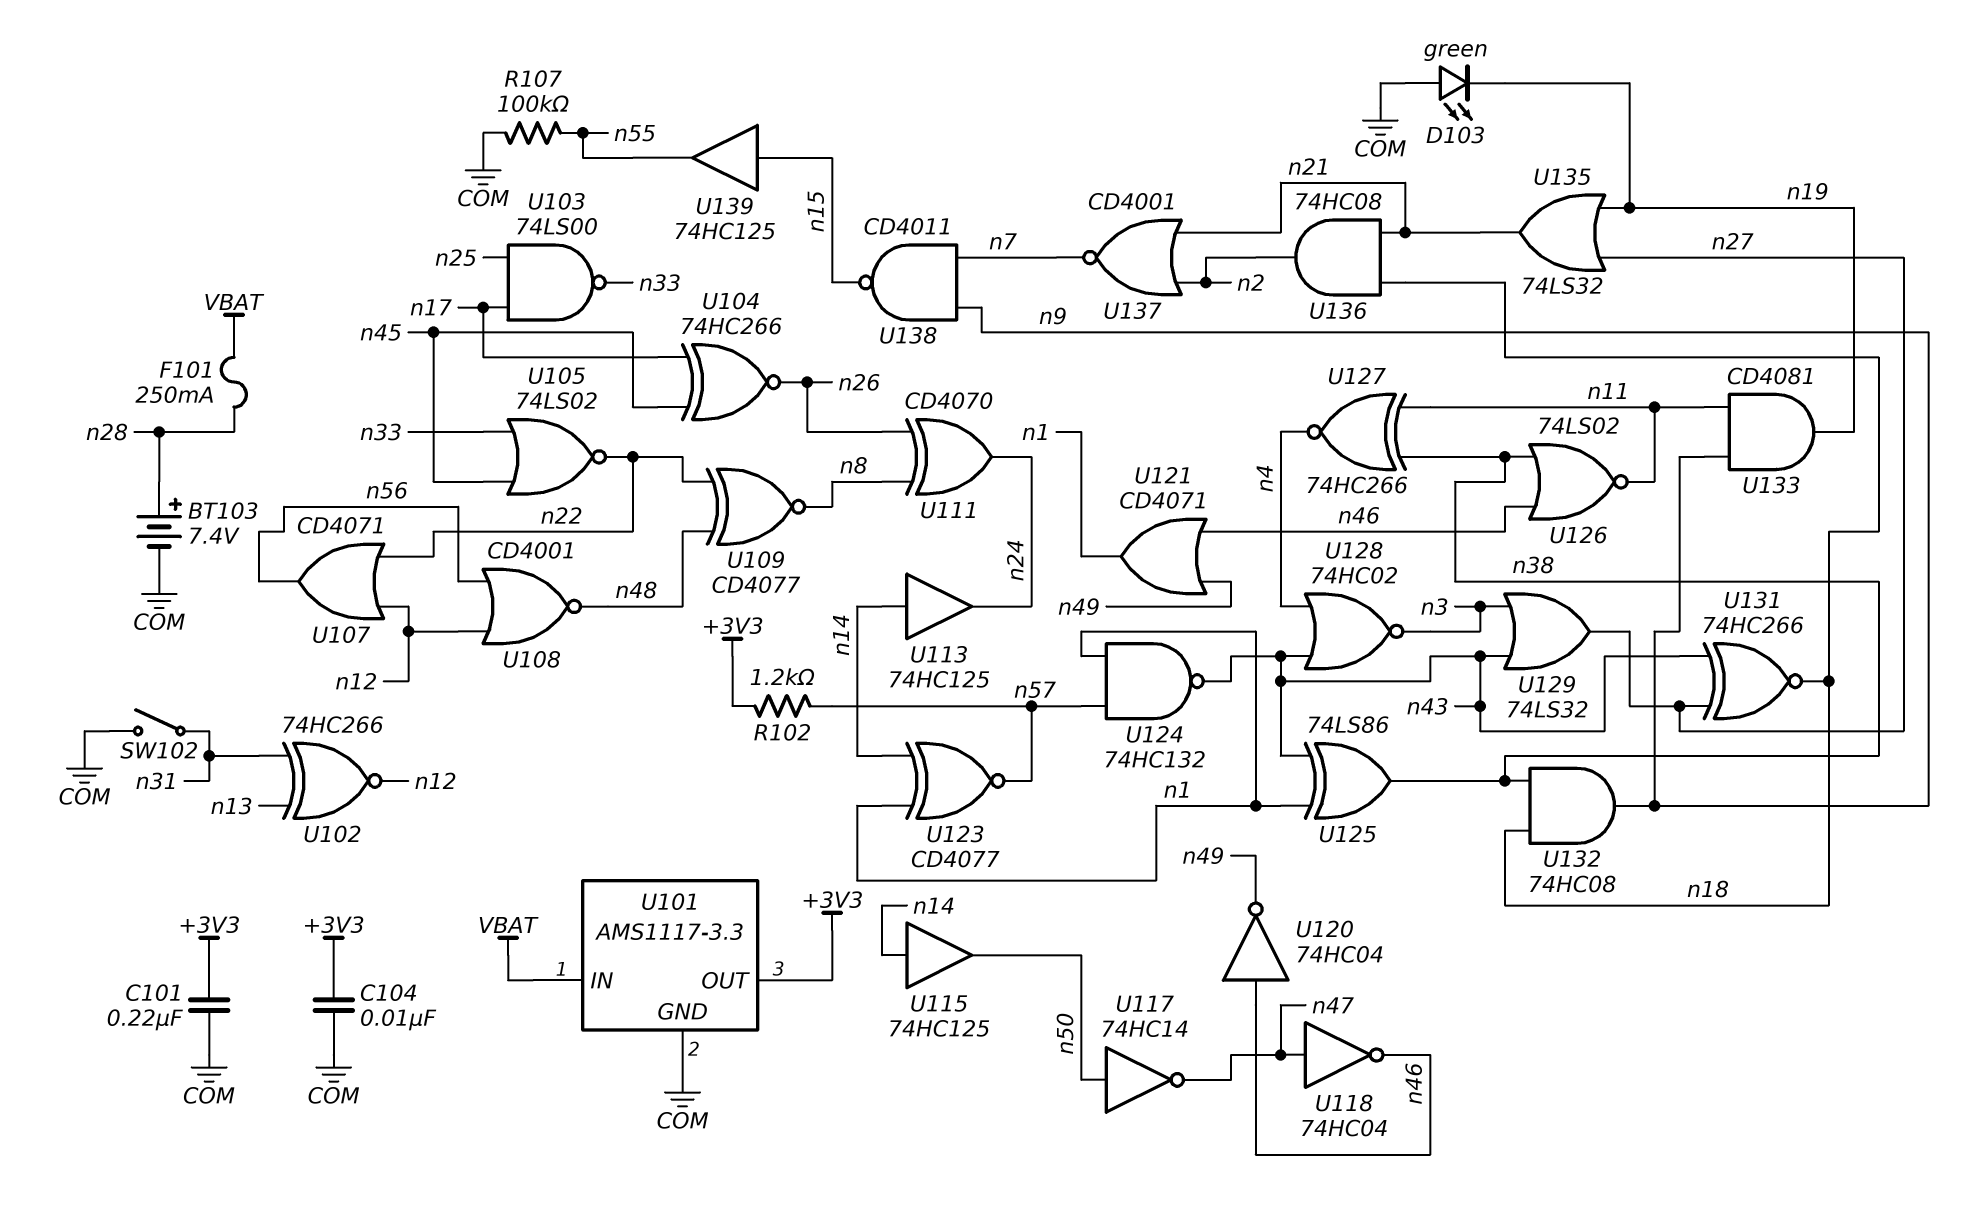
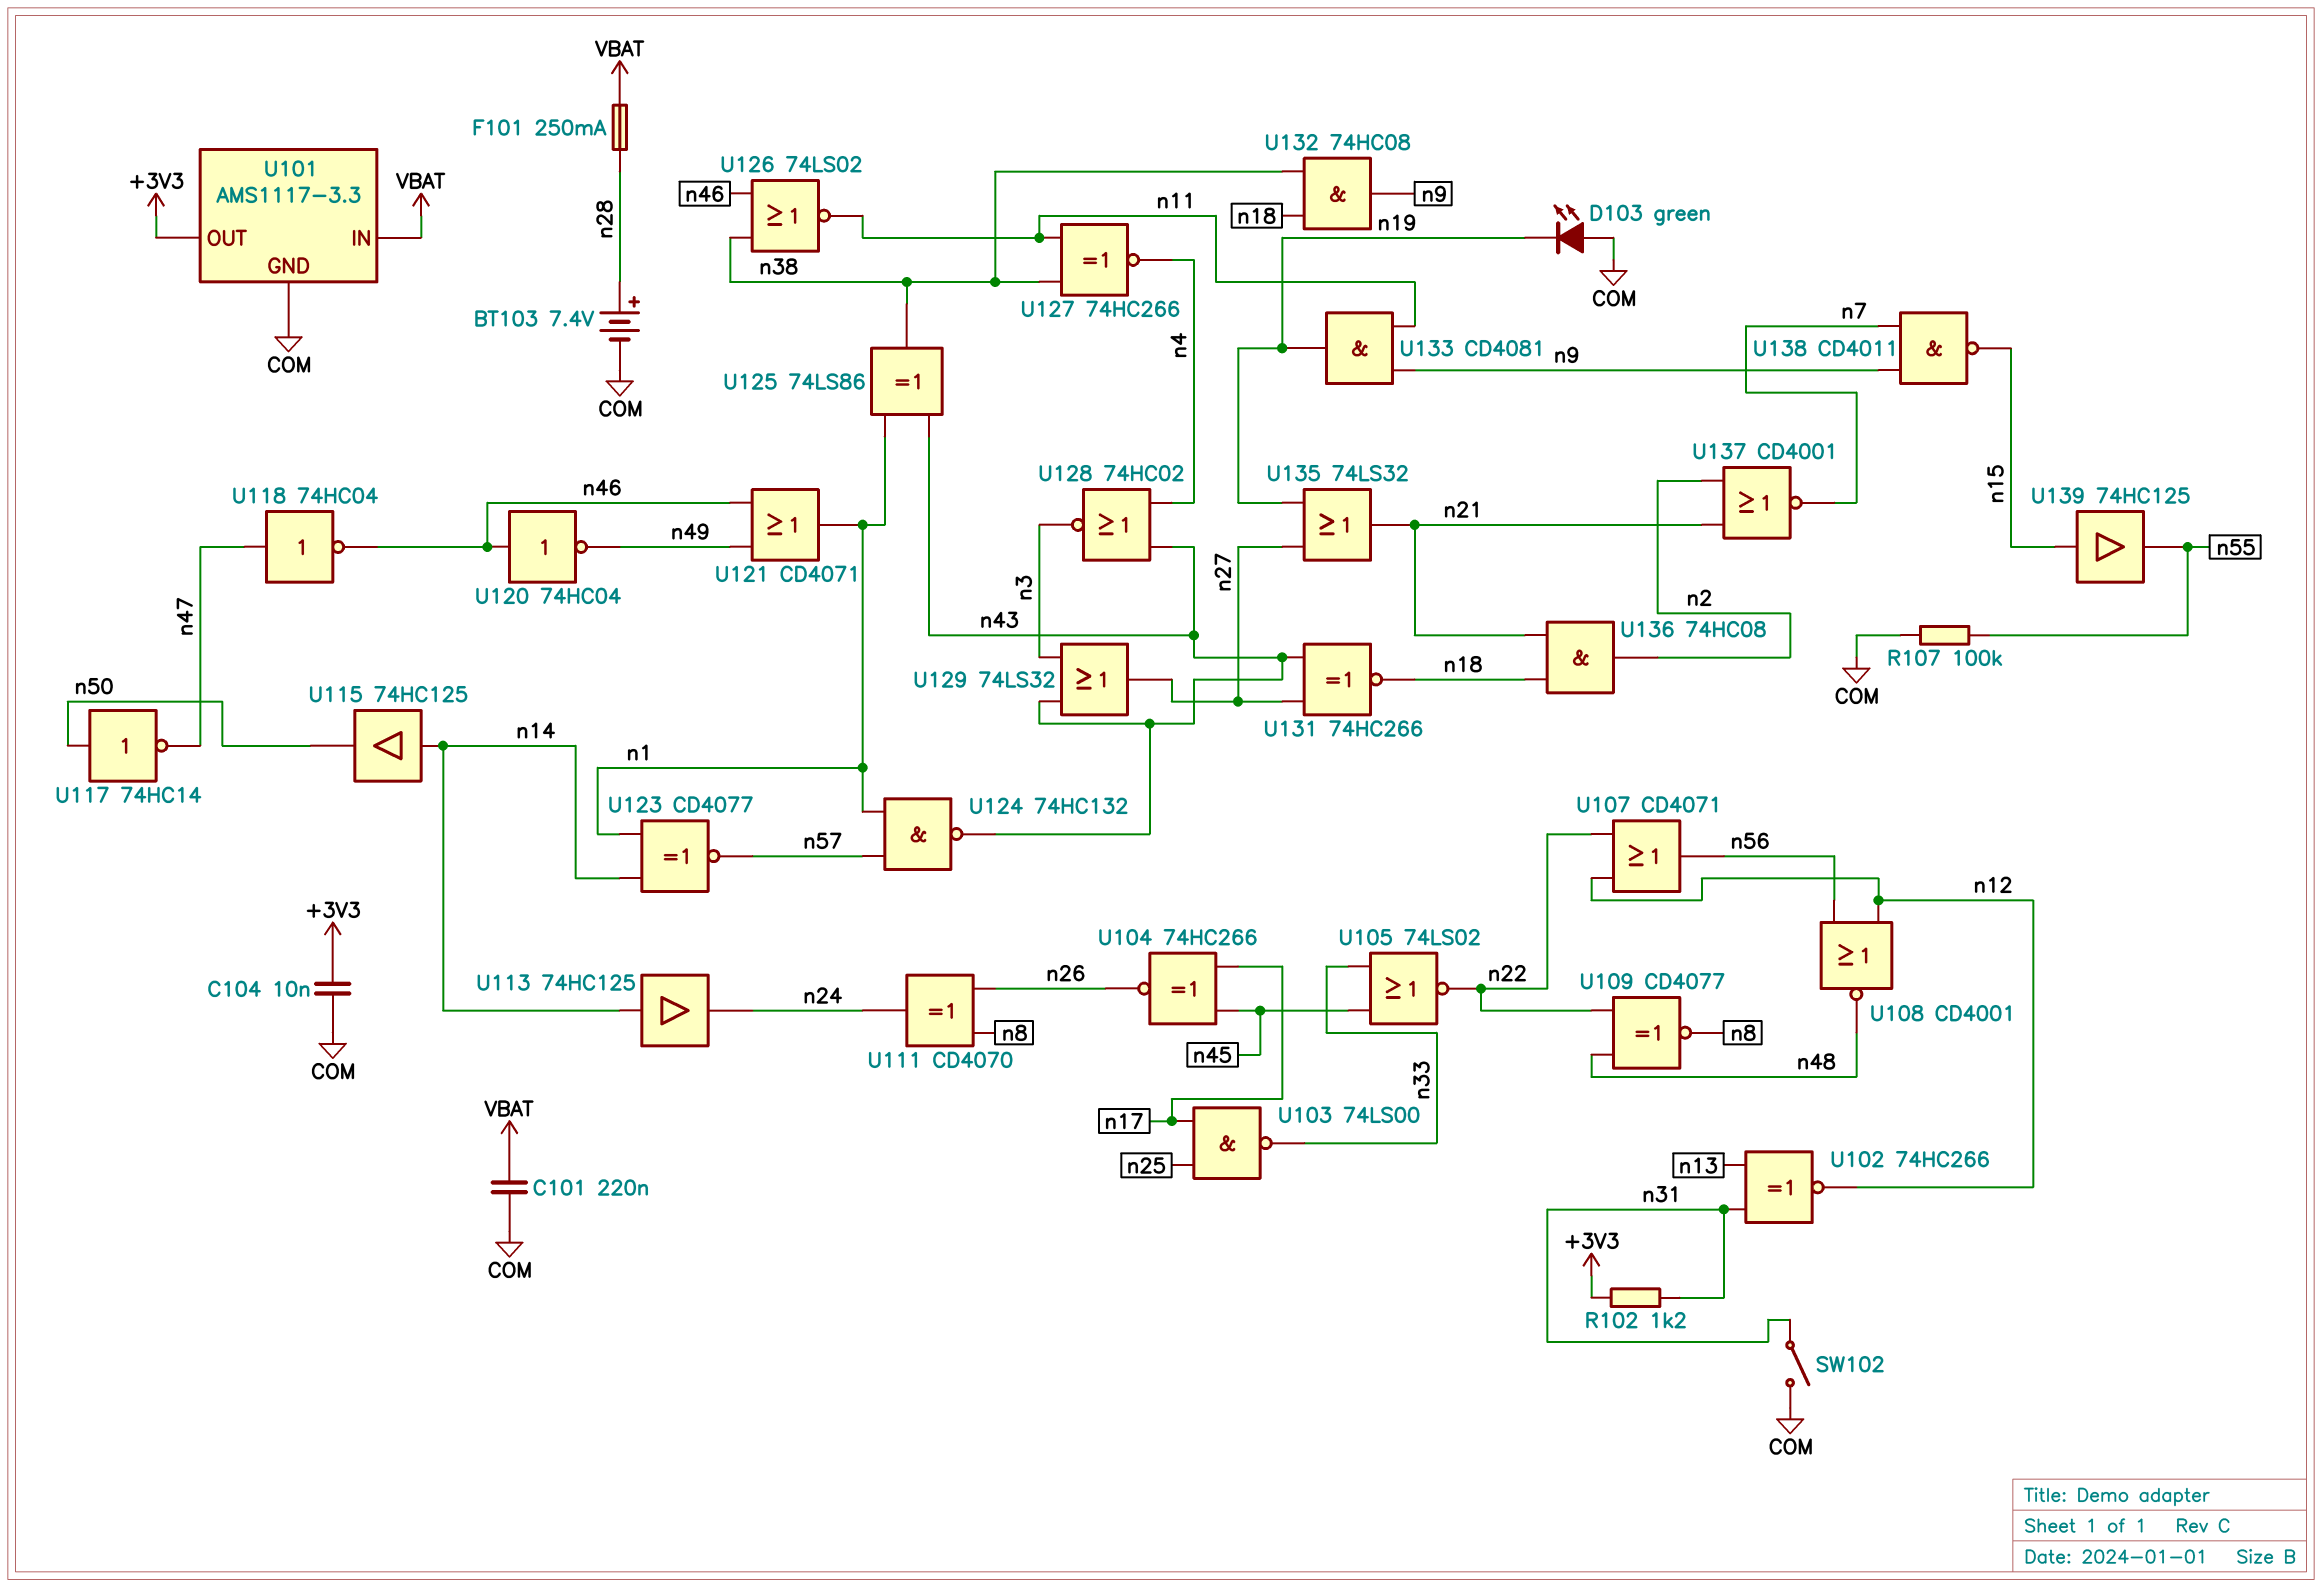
C101: 220nF (+3V3, COM) -> 220nF (COM, VBAT)
R102: 1.2k (+3V3, n57) -> 1.2k (+3V3, n31)

